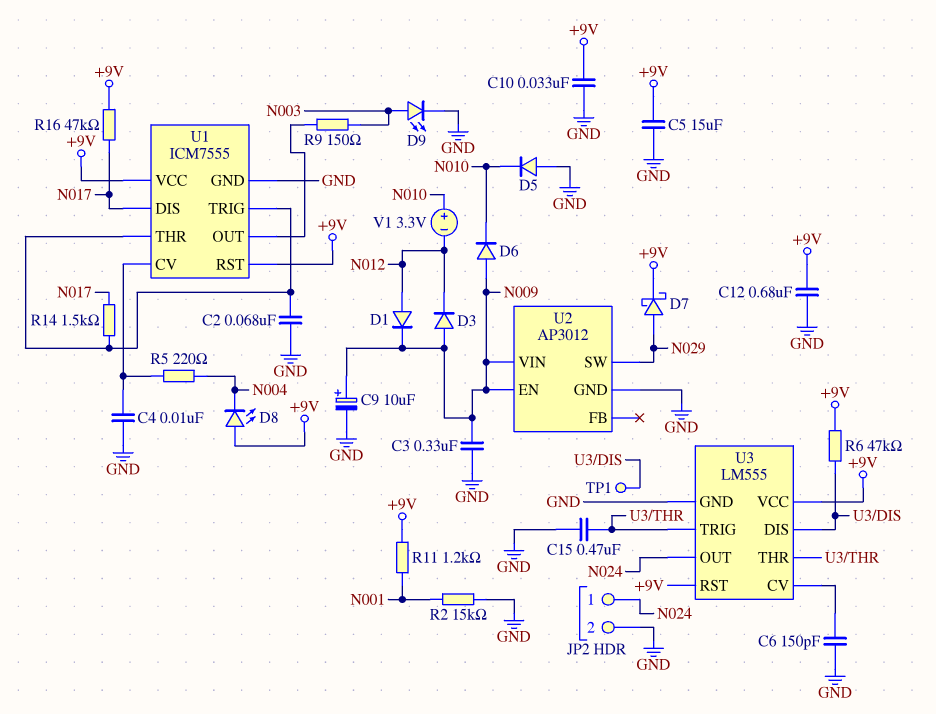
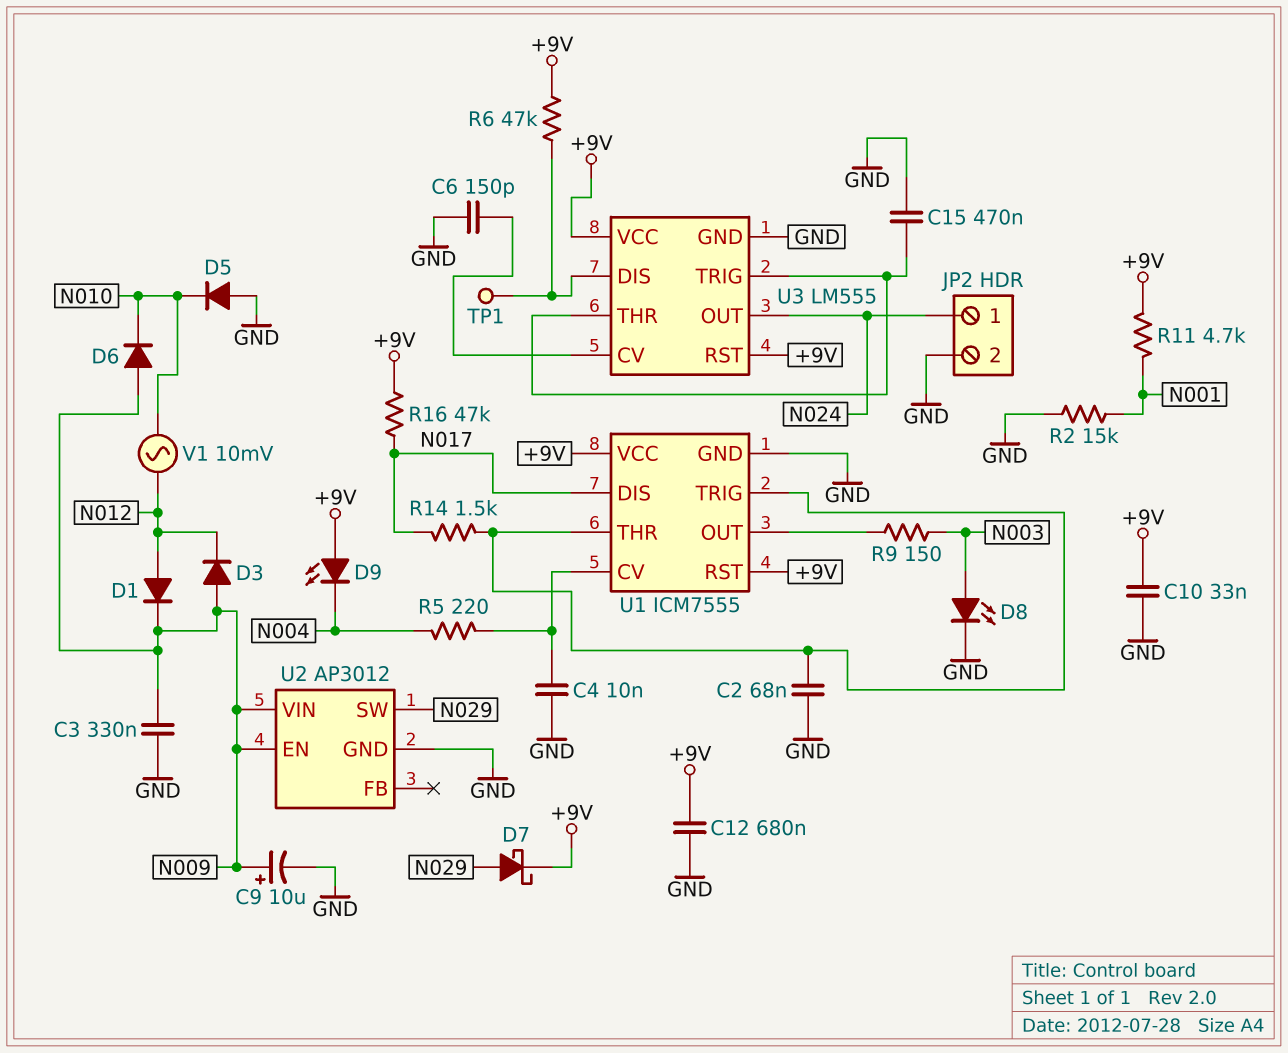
C5: 15uF (+9V, GND) -> none
D8: LED (A +9V, K N004) -> LED (A N003, K GND)
D9: LED (A N003, K GND) -> LED (A +9V, K N004)
R11: 1.2k (+9V, N001) -> 4.7k (+9V, N001)
V1: 3.3V (plus N010, minus N012) -> AC 10mV (N010, N012)

